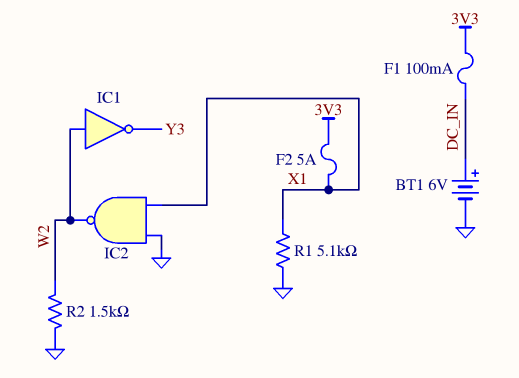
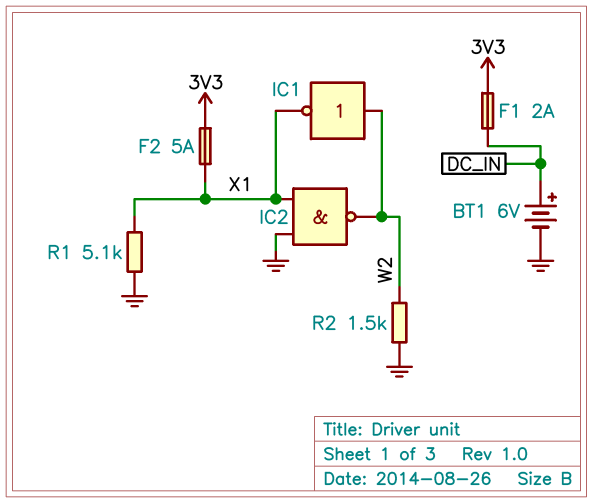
F1: 100mA (3V3, DC_IN) -> 2A (3V3, DC_IN)
IC1: NOT (in W2, out Y3) -> NOT (in W2, out X1)

